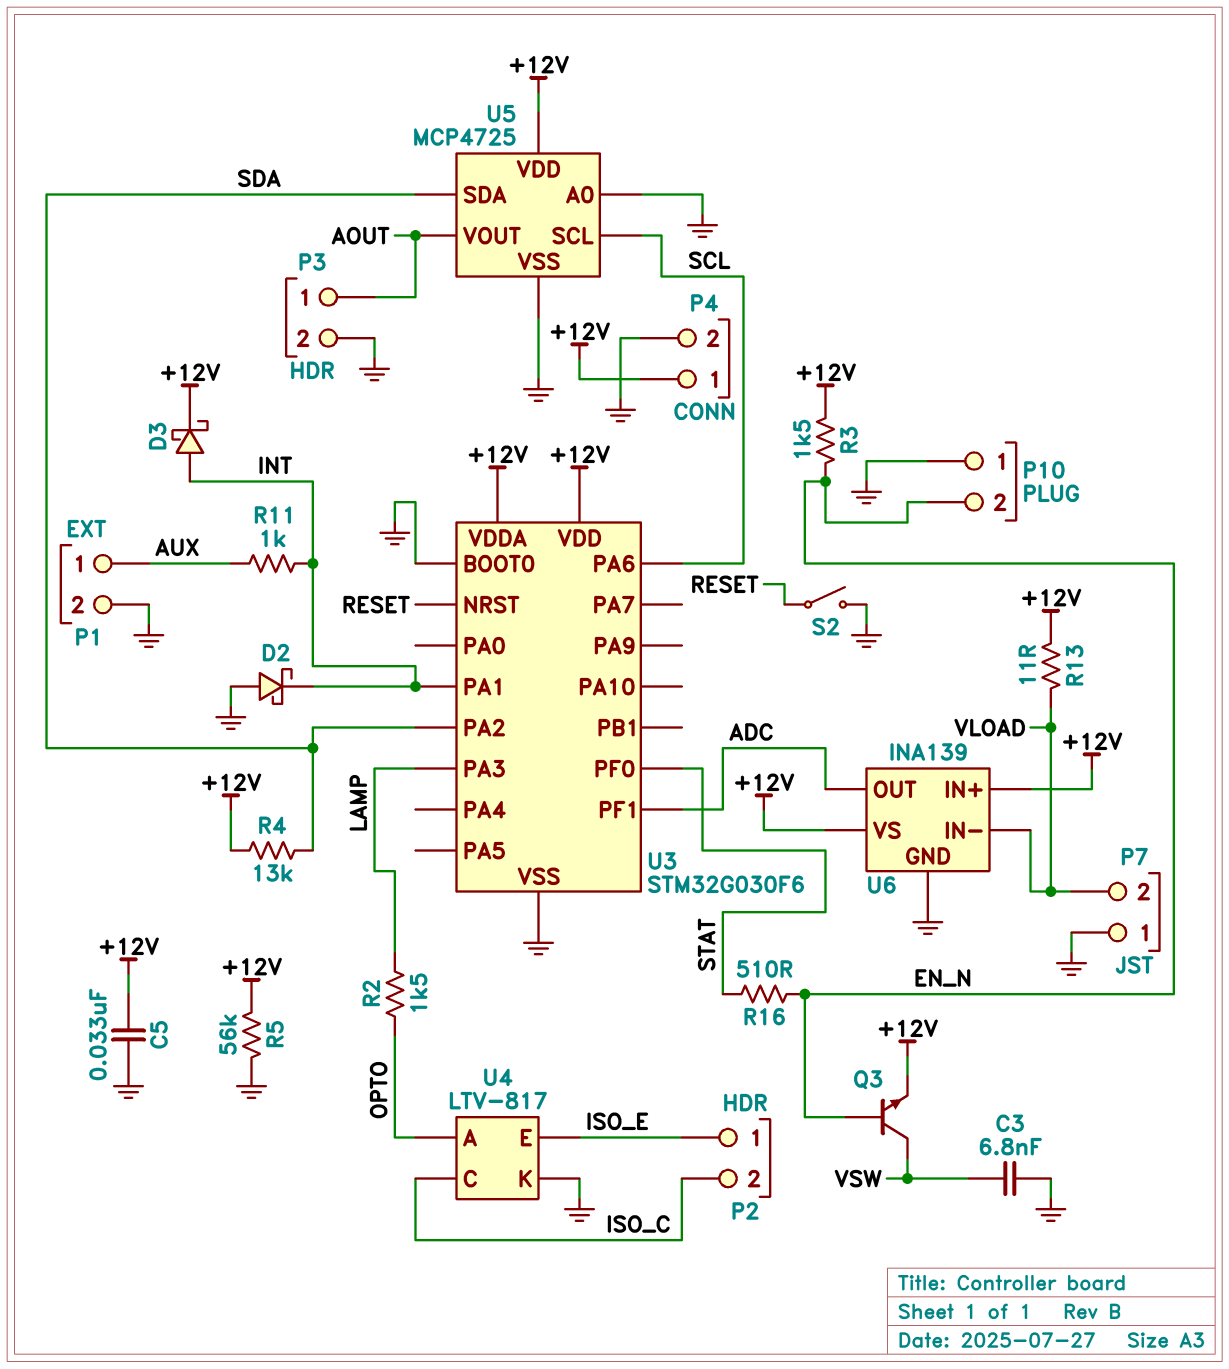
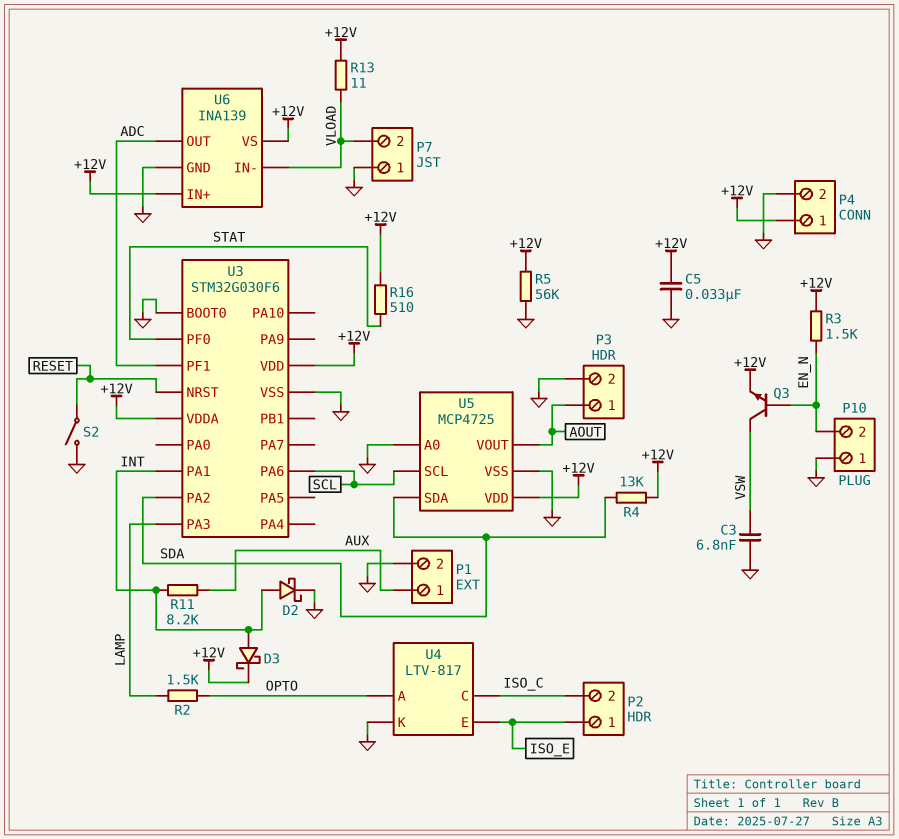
D2: schottky (A GND, K INT) -> schottky (A INT, K GND)
R11: 1k (AUX, INT) -> 8.2k (AUX, INT)
R16: 510 (EN_N, STAT) -> 510 (+12V, STAT)

